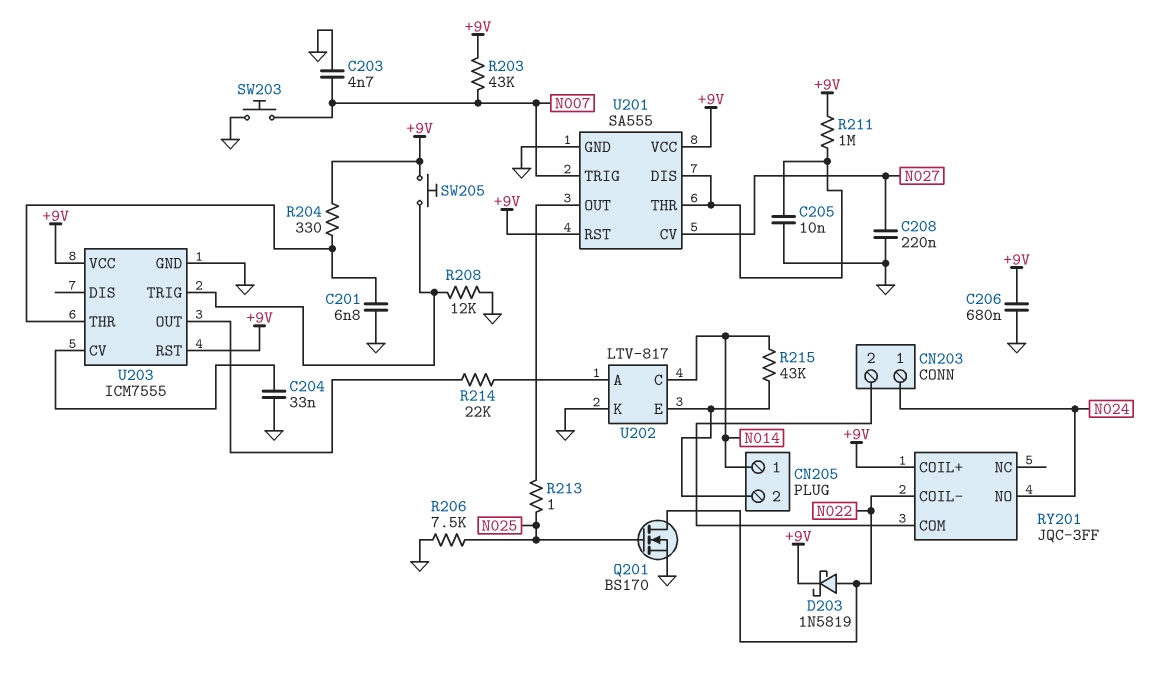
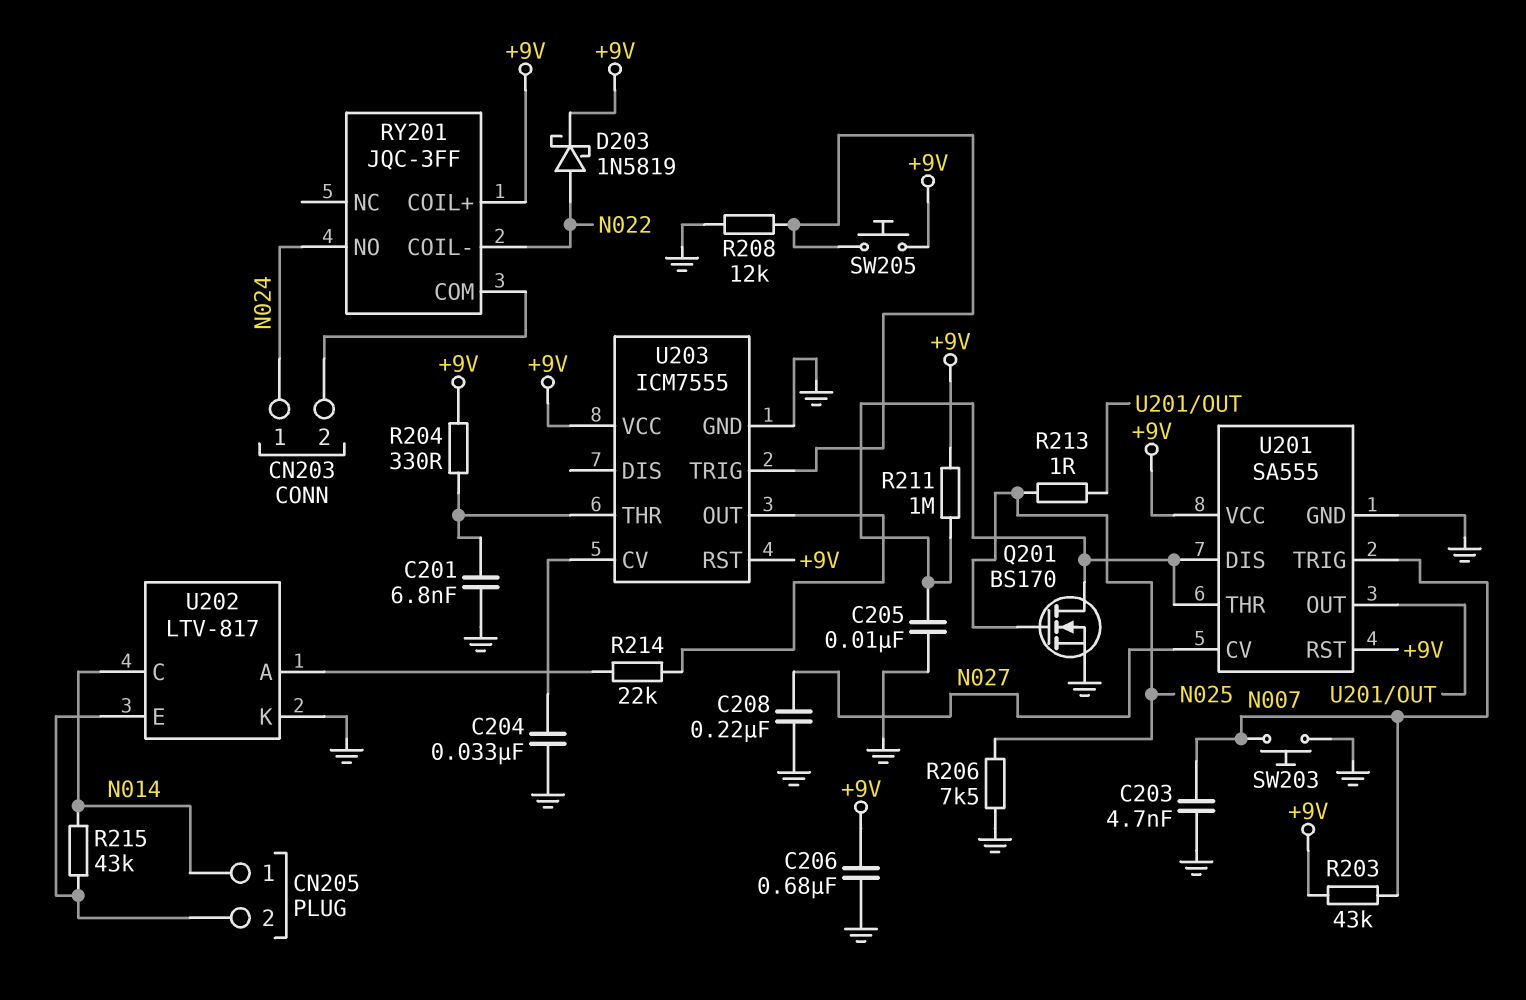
Q201: NMOS BS170 (G N025, D N022, S GND) -> NMOS BS170 (G N025, D U201/DIS, S GND)

